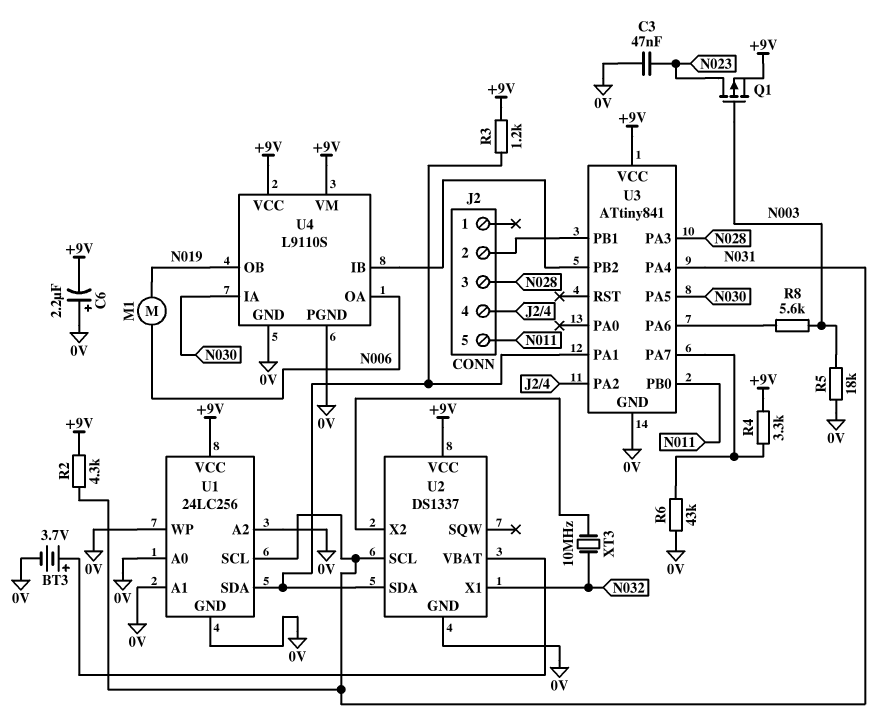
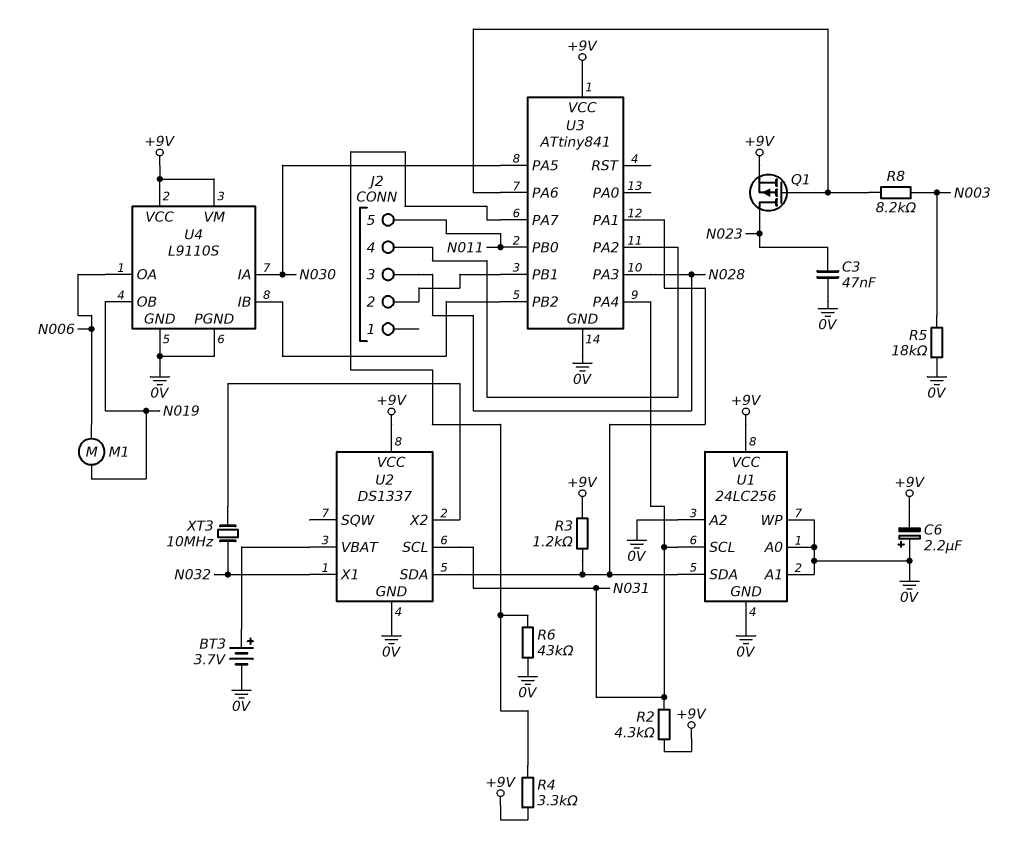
Q1: PMOS (G N003, D N023, S +9V) -> PMOS (G U3/PA6, D N023, S +9V)
R8: 5.6k (N003, U3/PA6) -> 8.2k (N003, U3/PA6)

